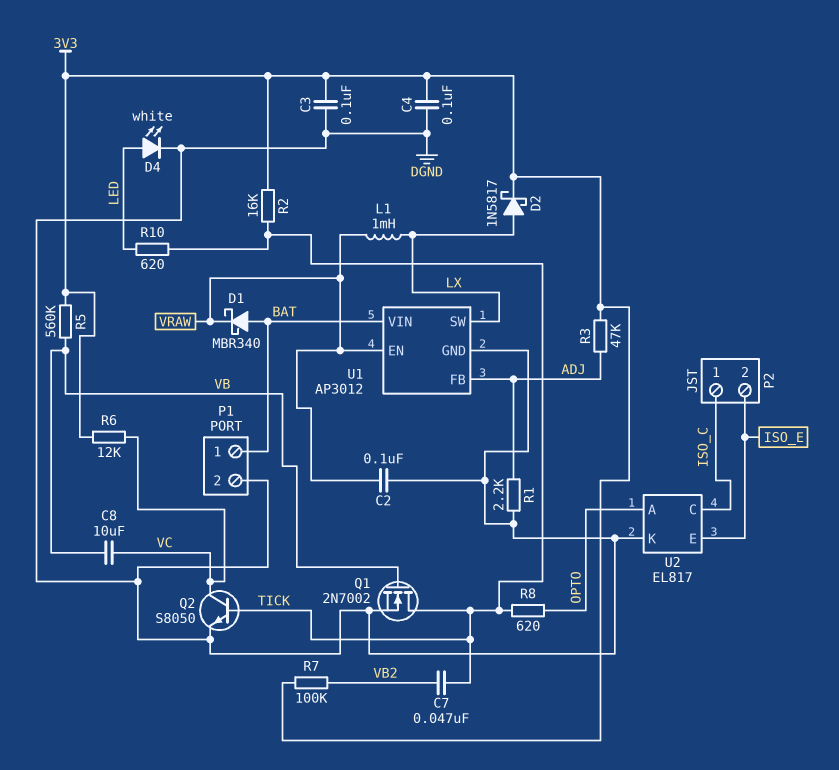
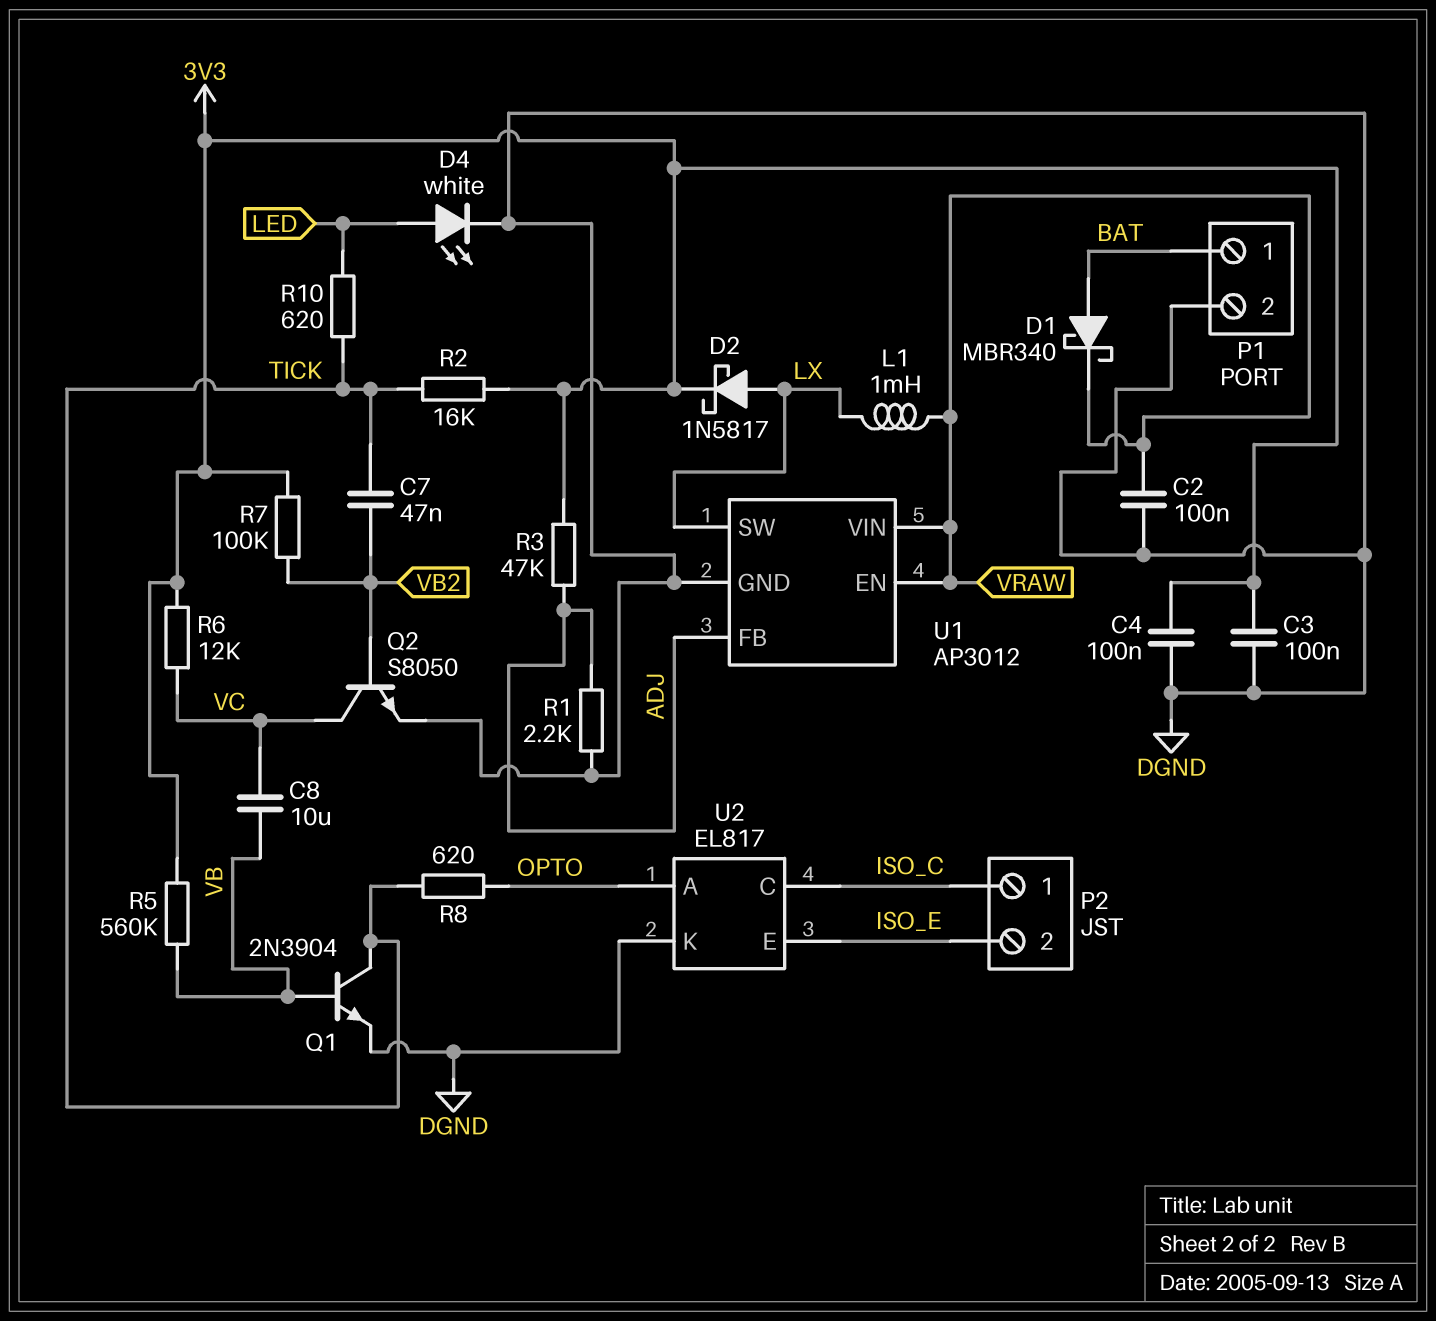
Q1: NMOS 2N7002 (G VB, D TICK, S DGND) -> NPN 2N3904 (B VB, C TICK, E DGND)
Q2: NPN S8050 (B TICK, C VC, E DGND) -> NPN S8050 (B VB2, C VC, E DGND)
U1 pin VIN: BAT -> VRAW

